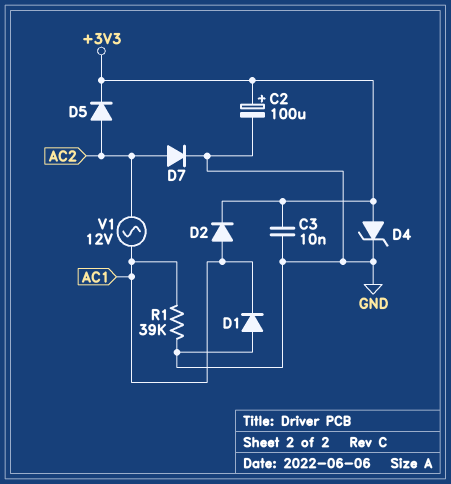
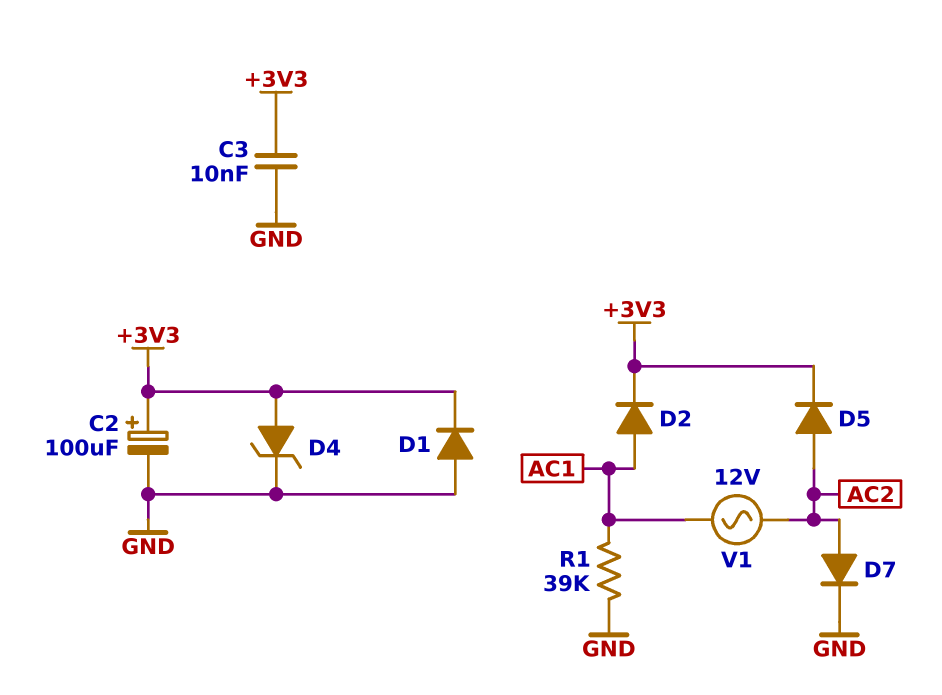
D1: diode (A GND, K AC1) -> diode (A GND, K +3V3)

